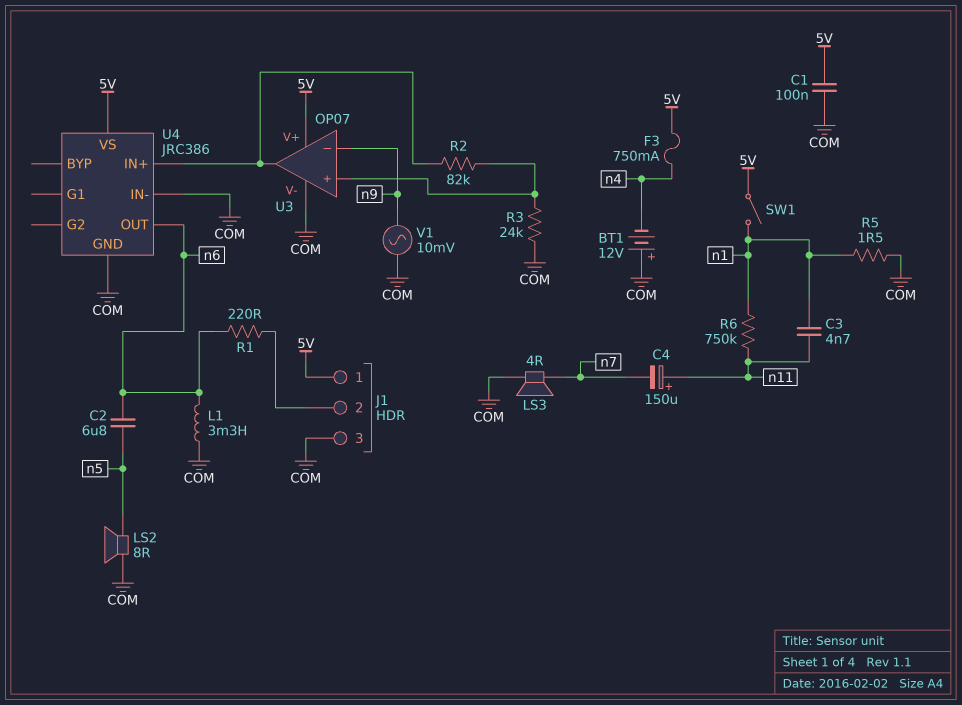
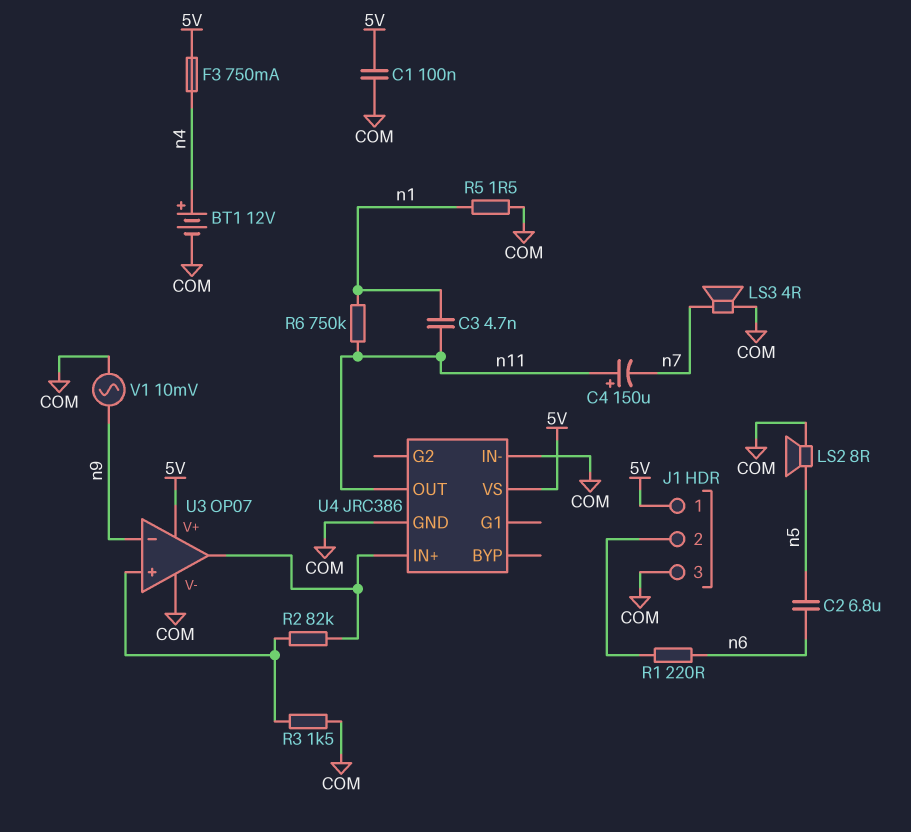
BT1: 12V (plus COM, minus n4) -> 12V (plus n4, minus COM)
L1: 3.3mH (COM, n6) -> none
R3: 24k (COM, U3/in+) -> 1.5k (COM, U3/in+)
SW1: switch (5V, n1) -> none
U4 pin OUT: n6 -> n11

